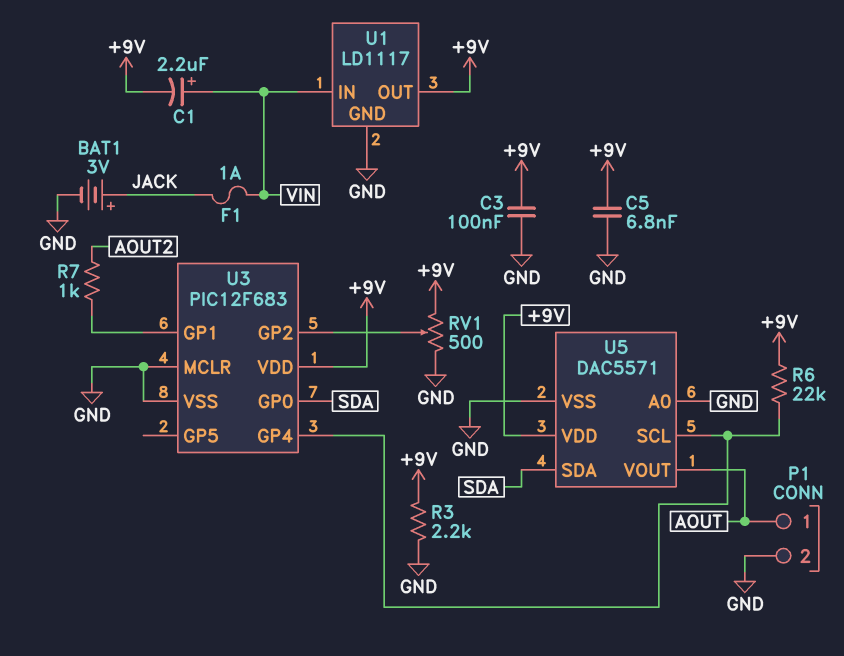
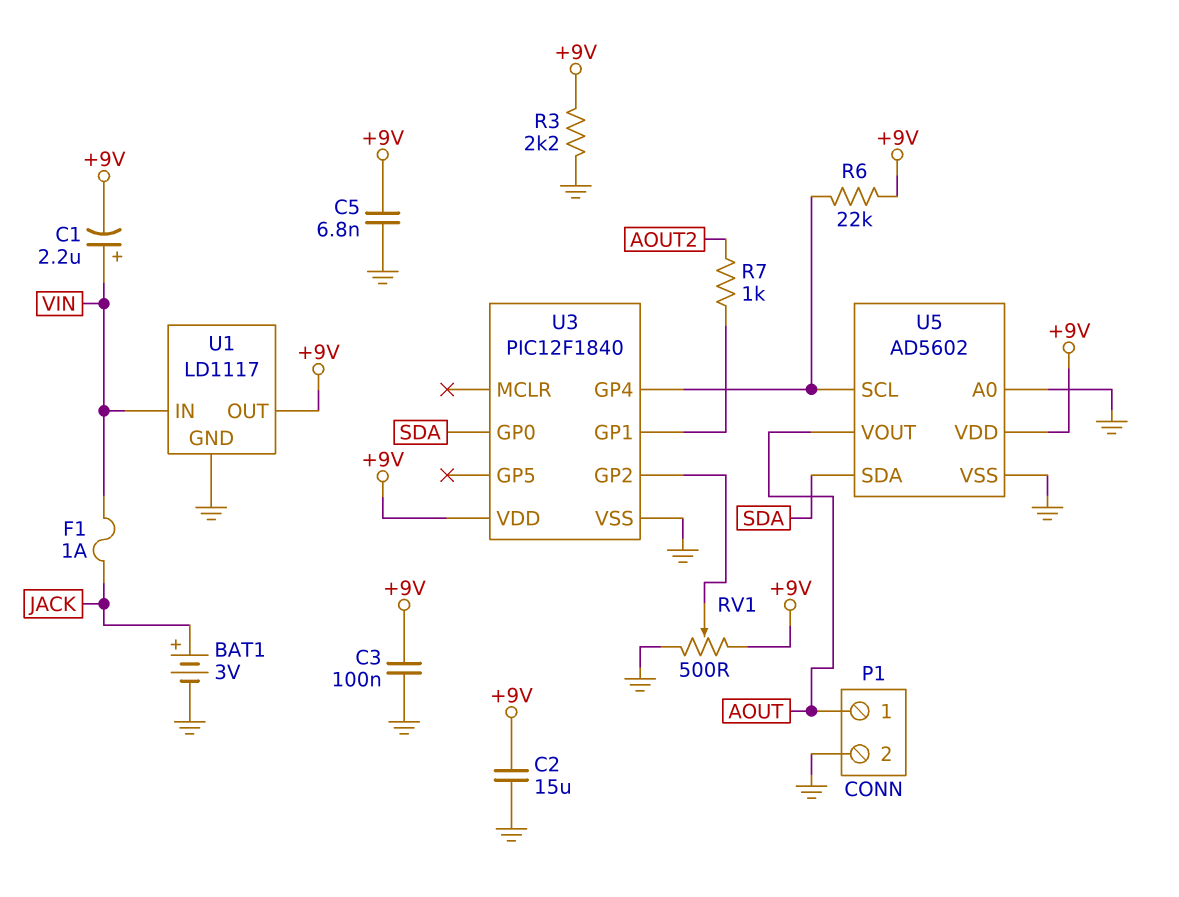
C2: none -> 15uF (+9V, GND)
U3: PIC12F683 -> PIC12F1840
U3 pin MCLR: GND -> none
U5: DAC5571 -> AD5602

